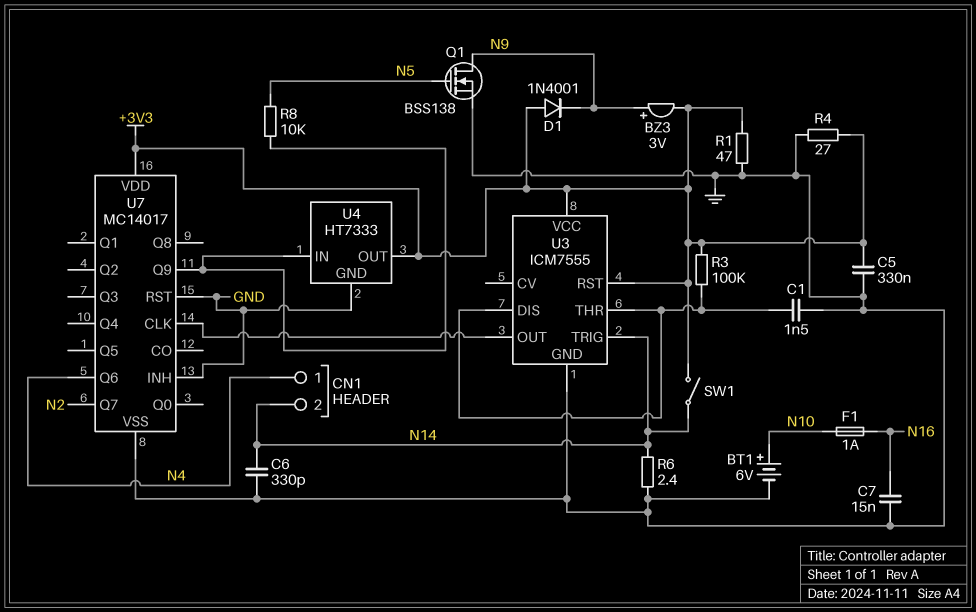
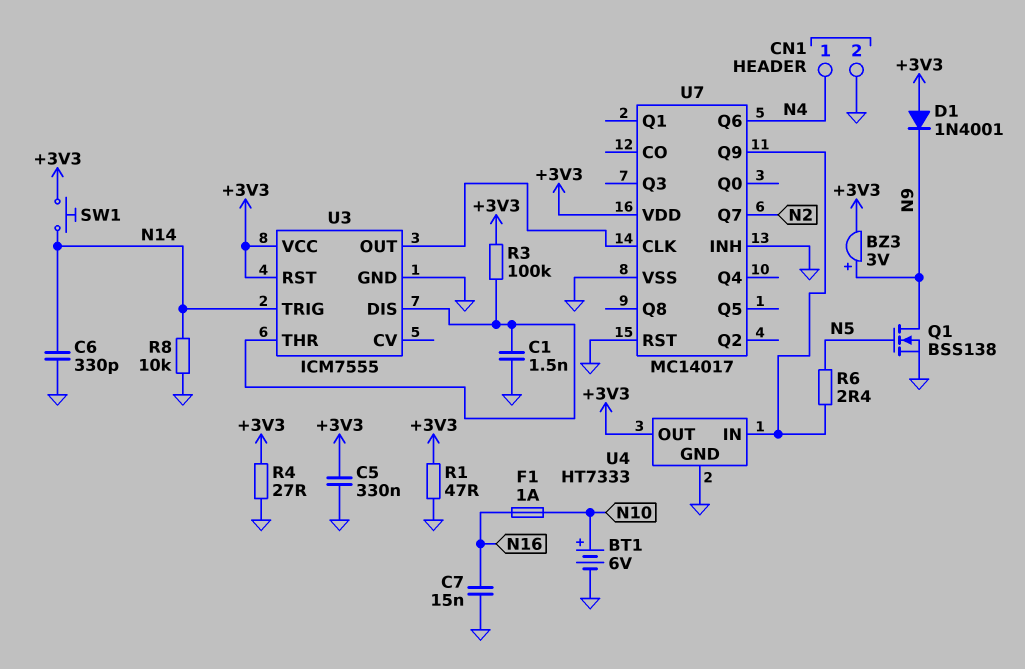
CN1 pin 2: N14 -> GND
R6: 2.4 (GND, N14) -> 2.4 (N5, U4/IN)
R8: 10k (N5, U4/IN) -> 10k (GND, N14)
SW1: switch (+3V3, N14) -> button (+3V3, N14)

